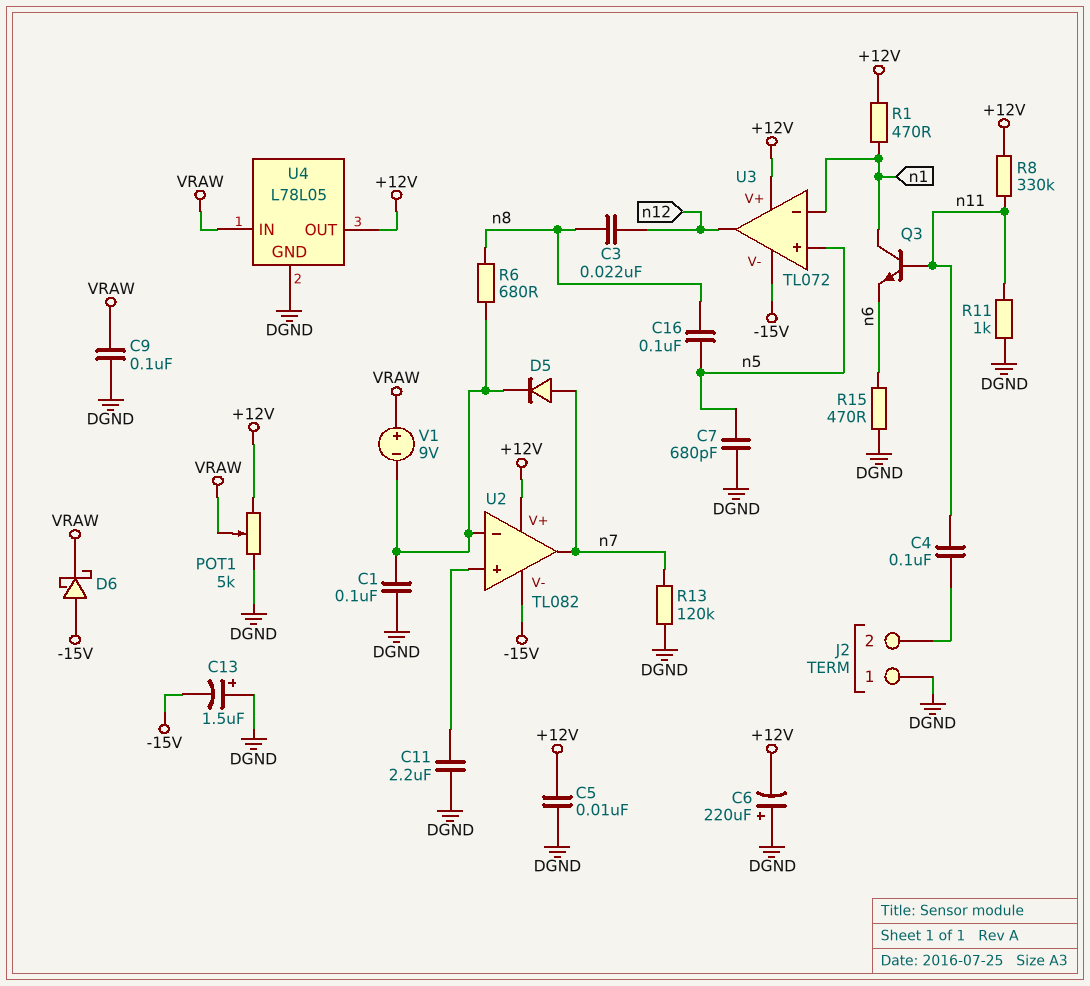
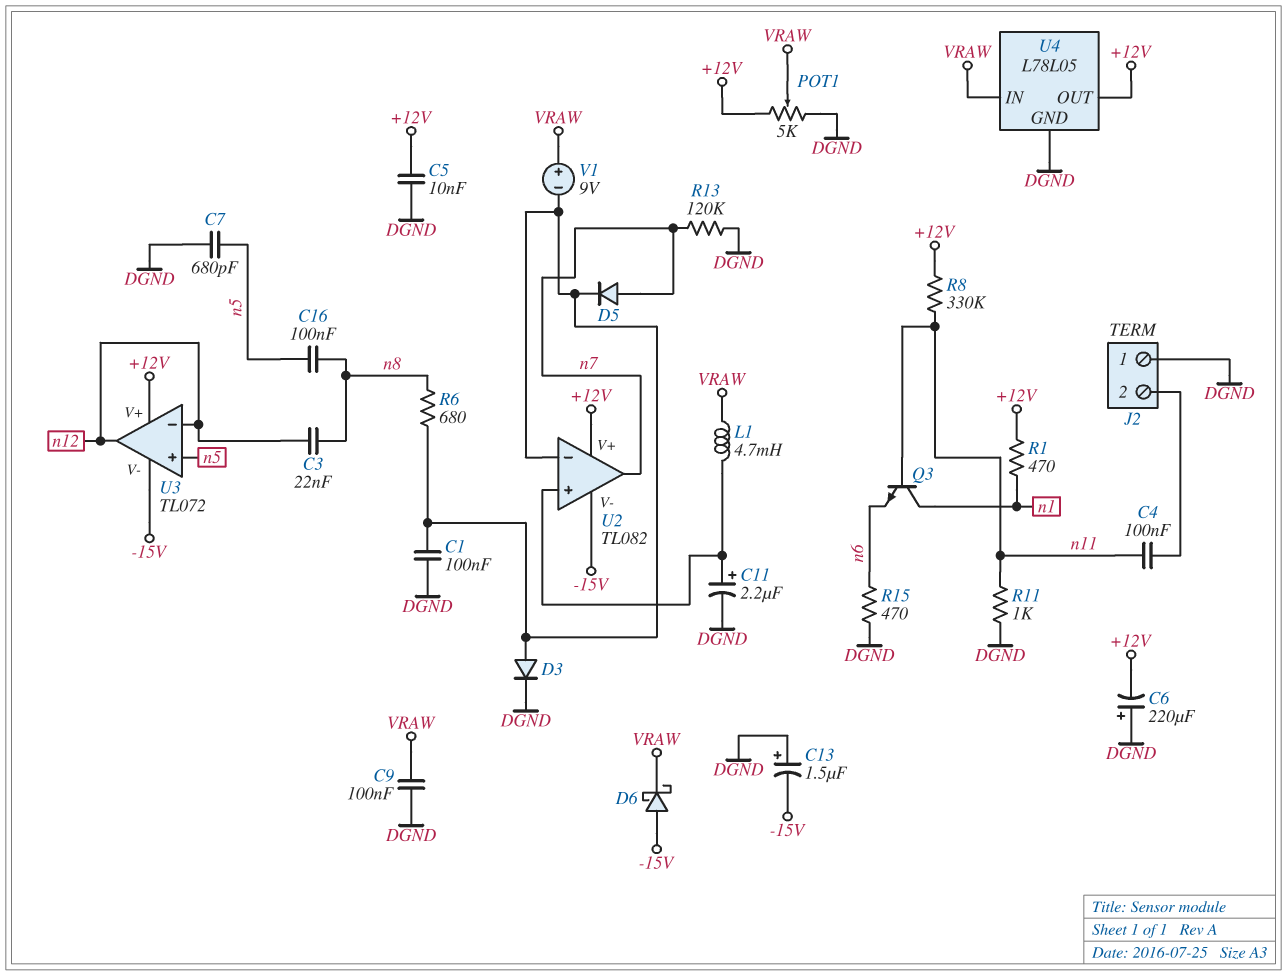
C11: 2.2uF (DGND, U2/in+) -> 2.2uF (plus U2/in+, minus DGND)
D3: none -> diode (A U2/in-, K DGND)
L1: none -> 4.7mH (U2/in+, VRAW)
U3 pin in-: n1 -> n12

